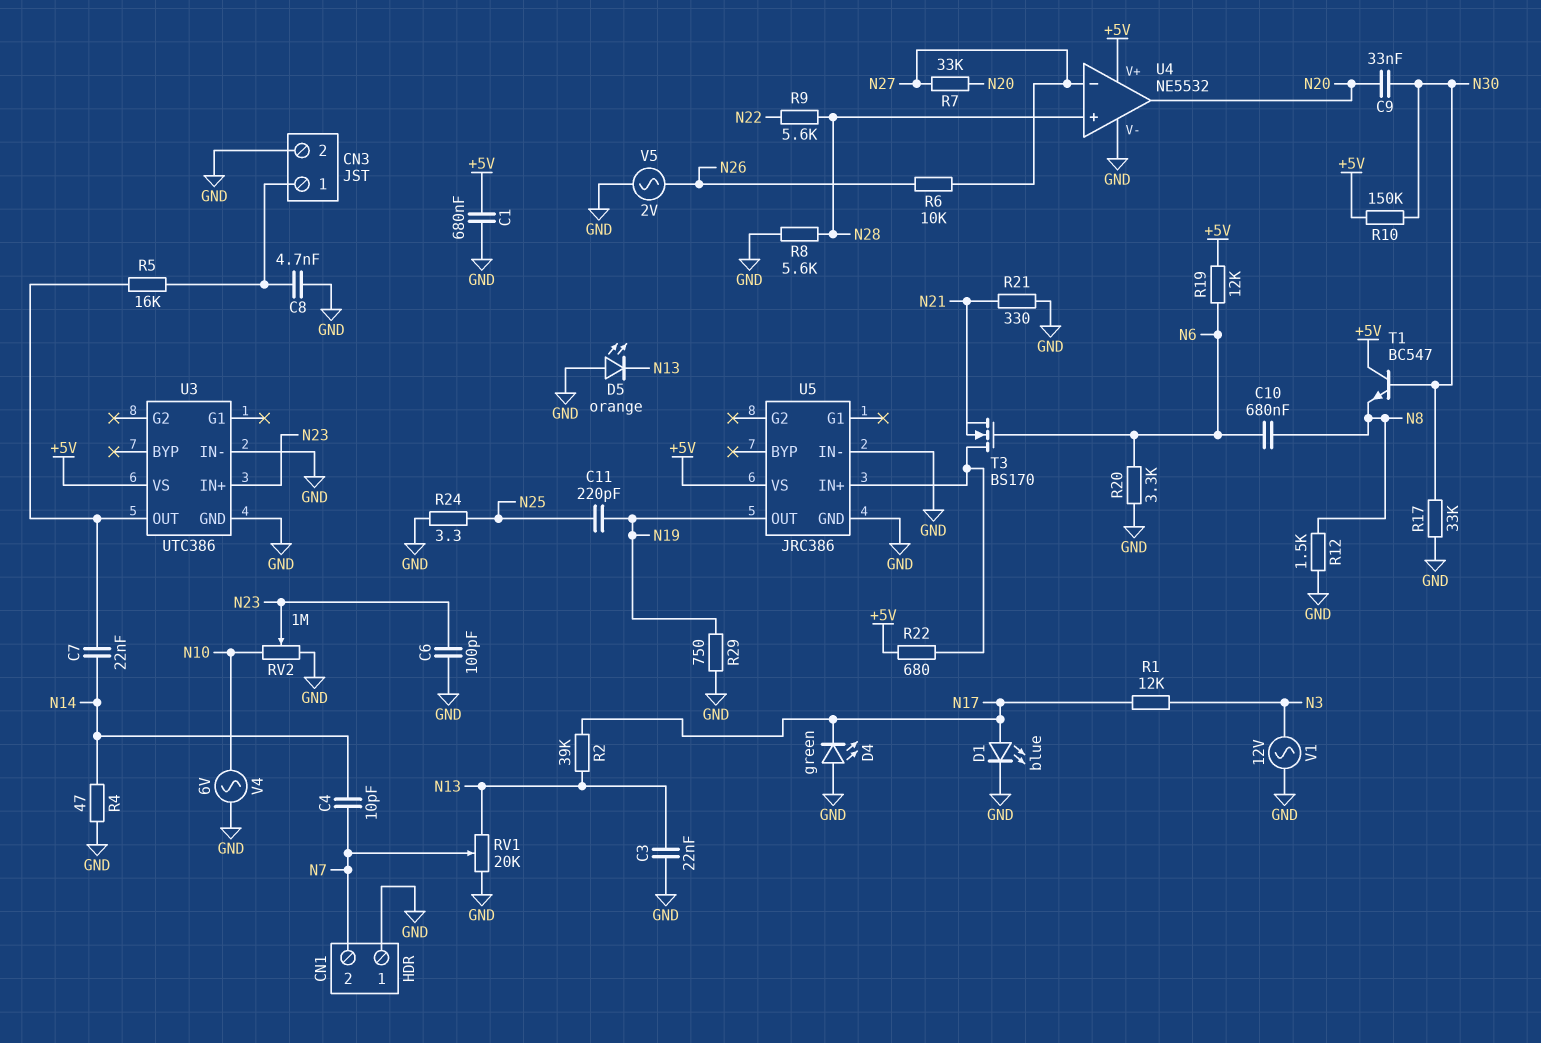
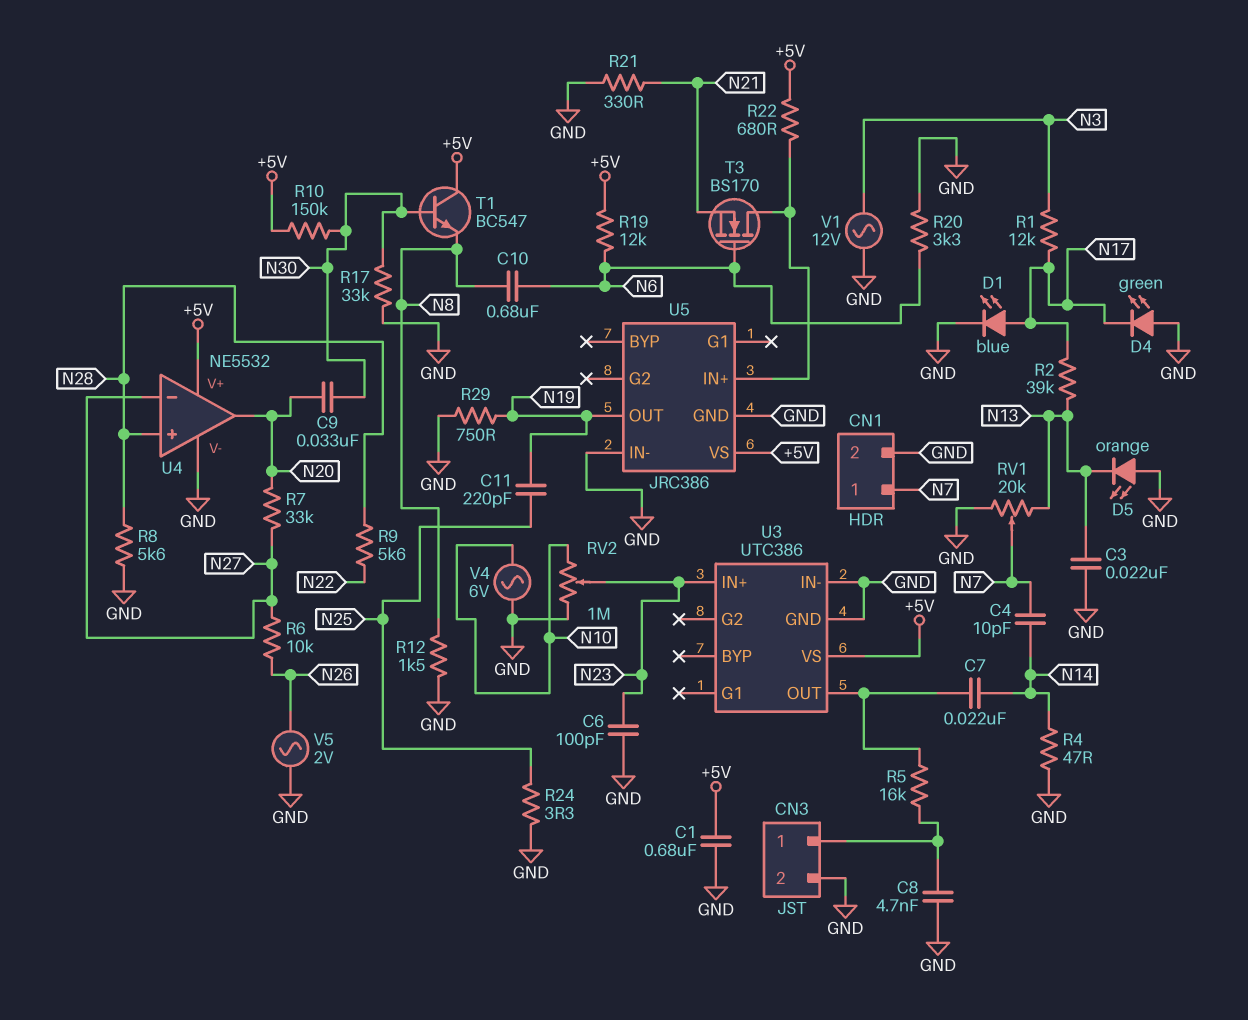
CN1 pin 1: GND -> N7
CN1 pin 2: N7 -> GND

